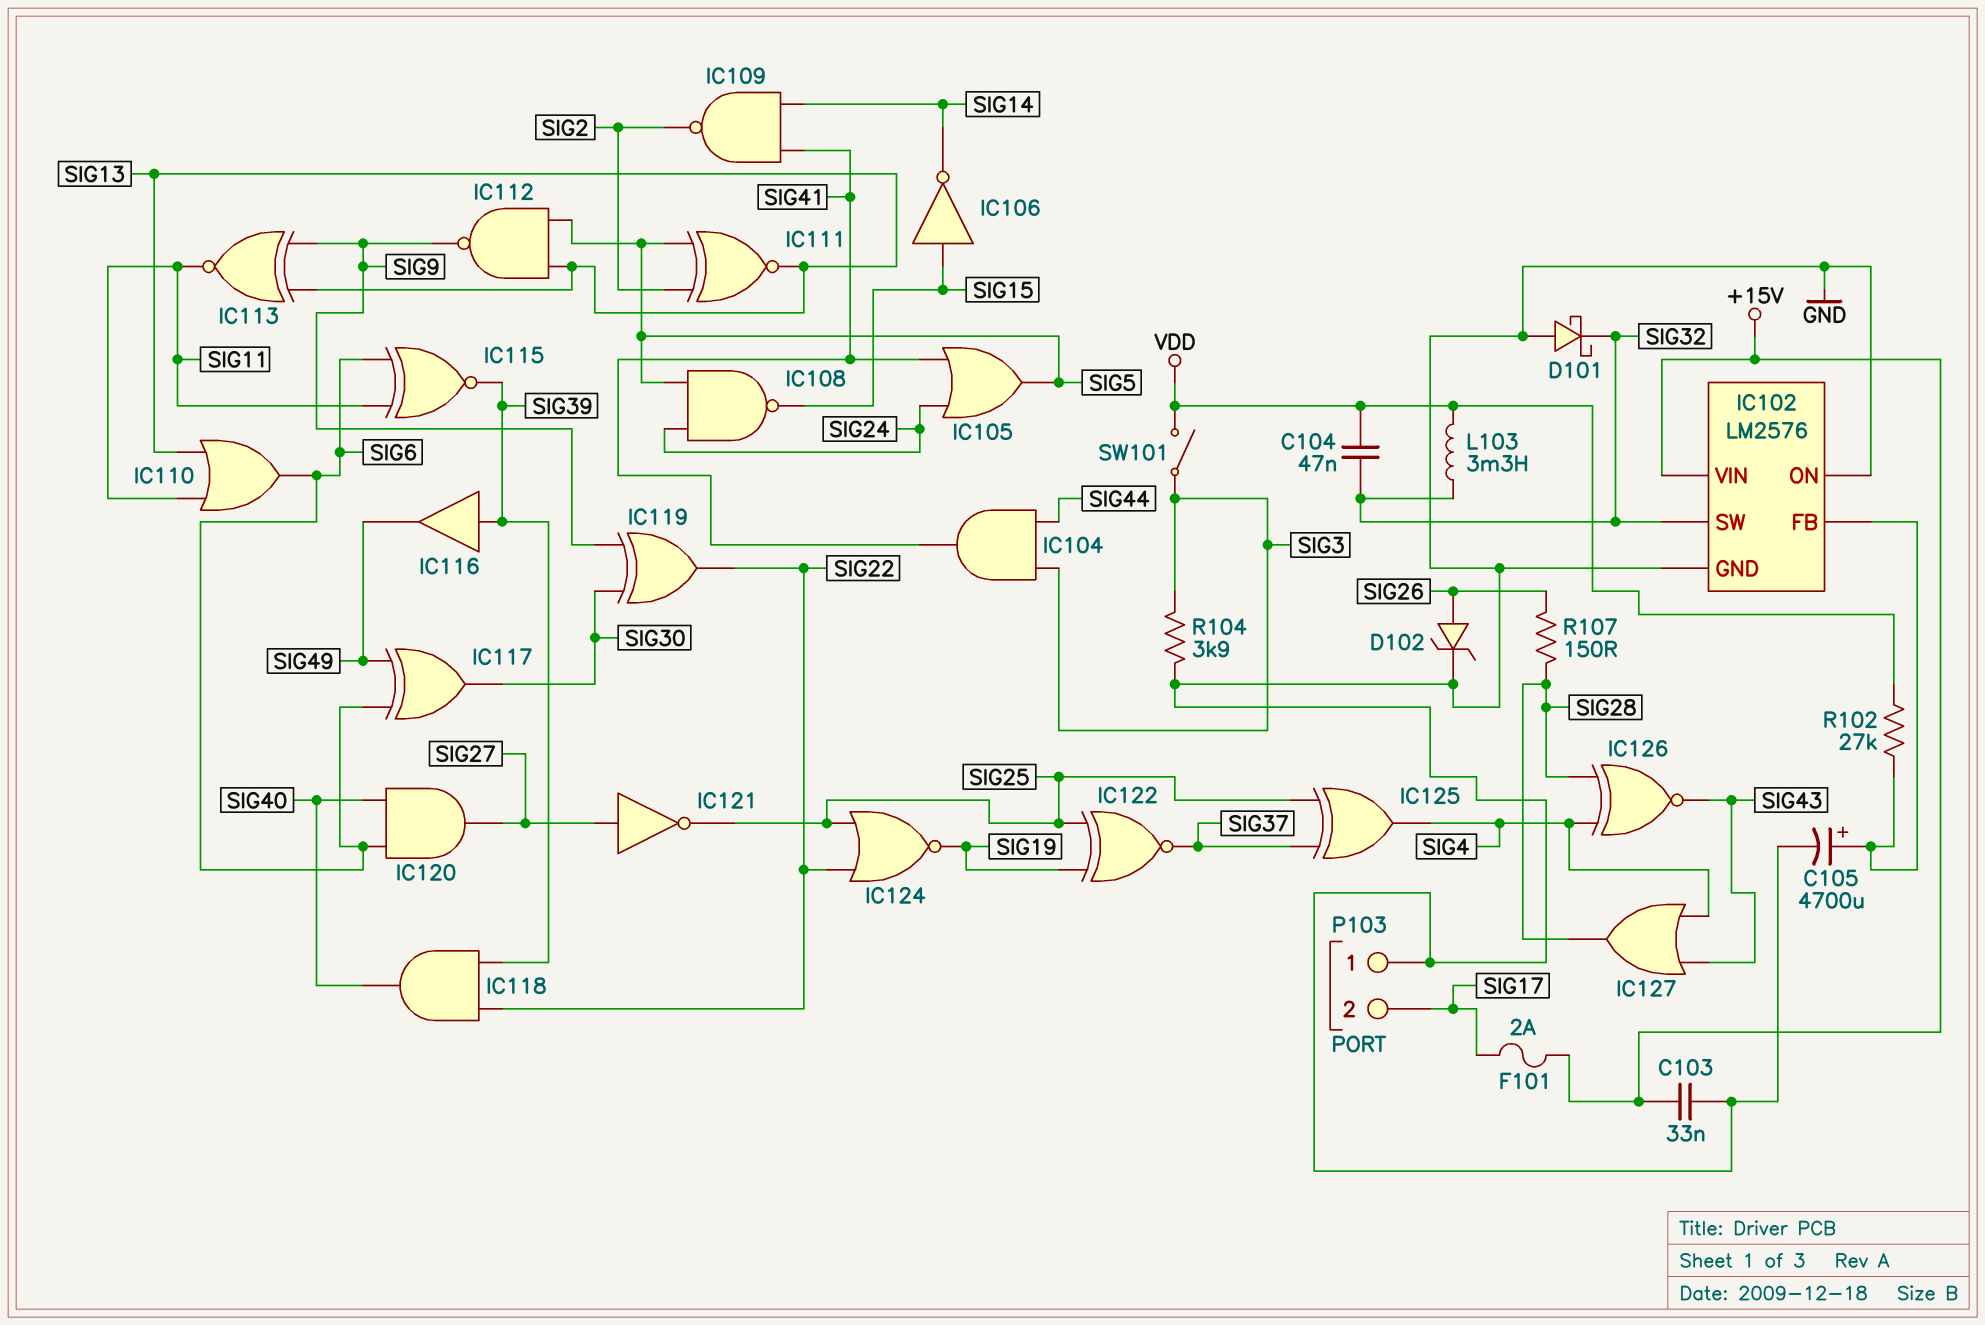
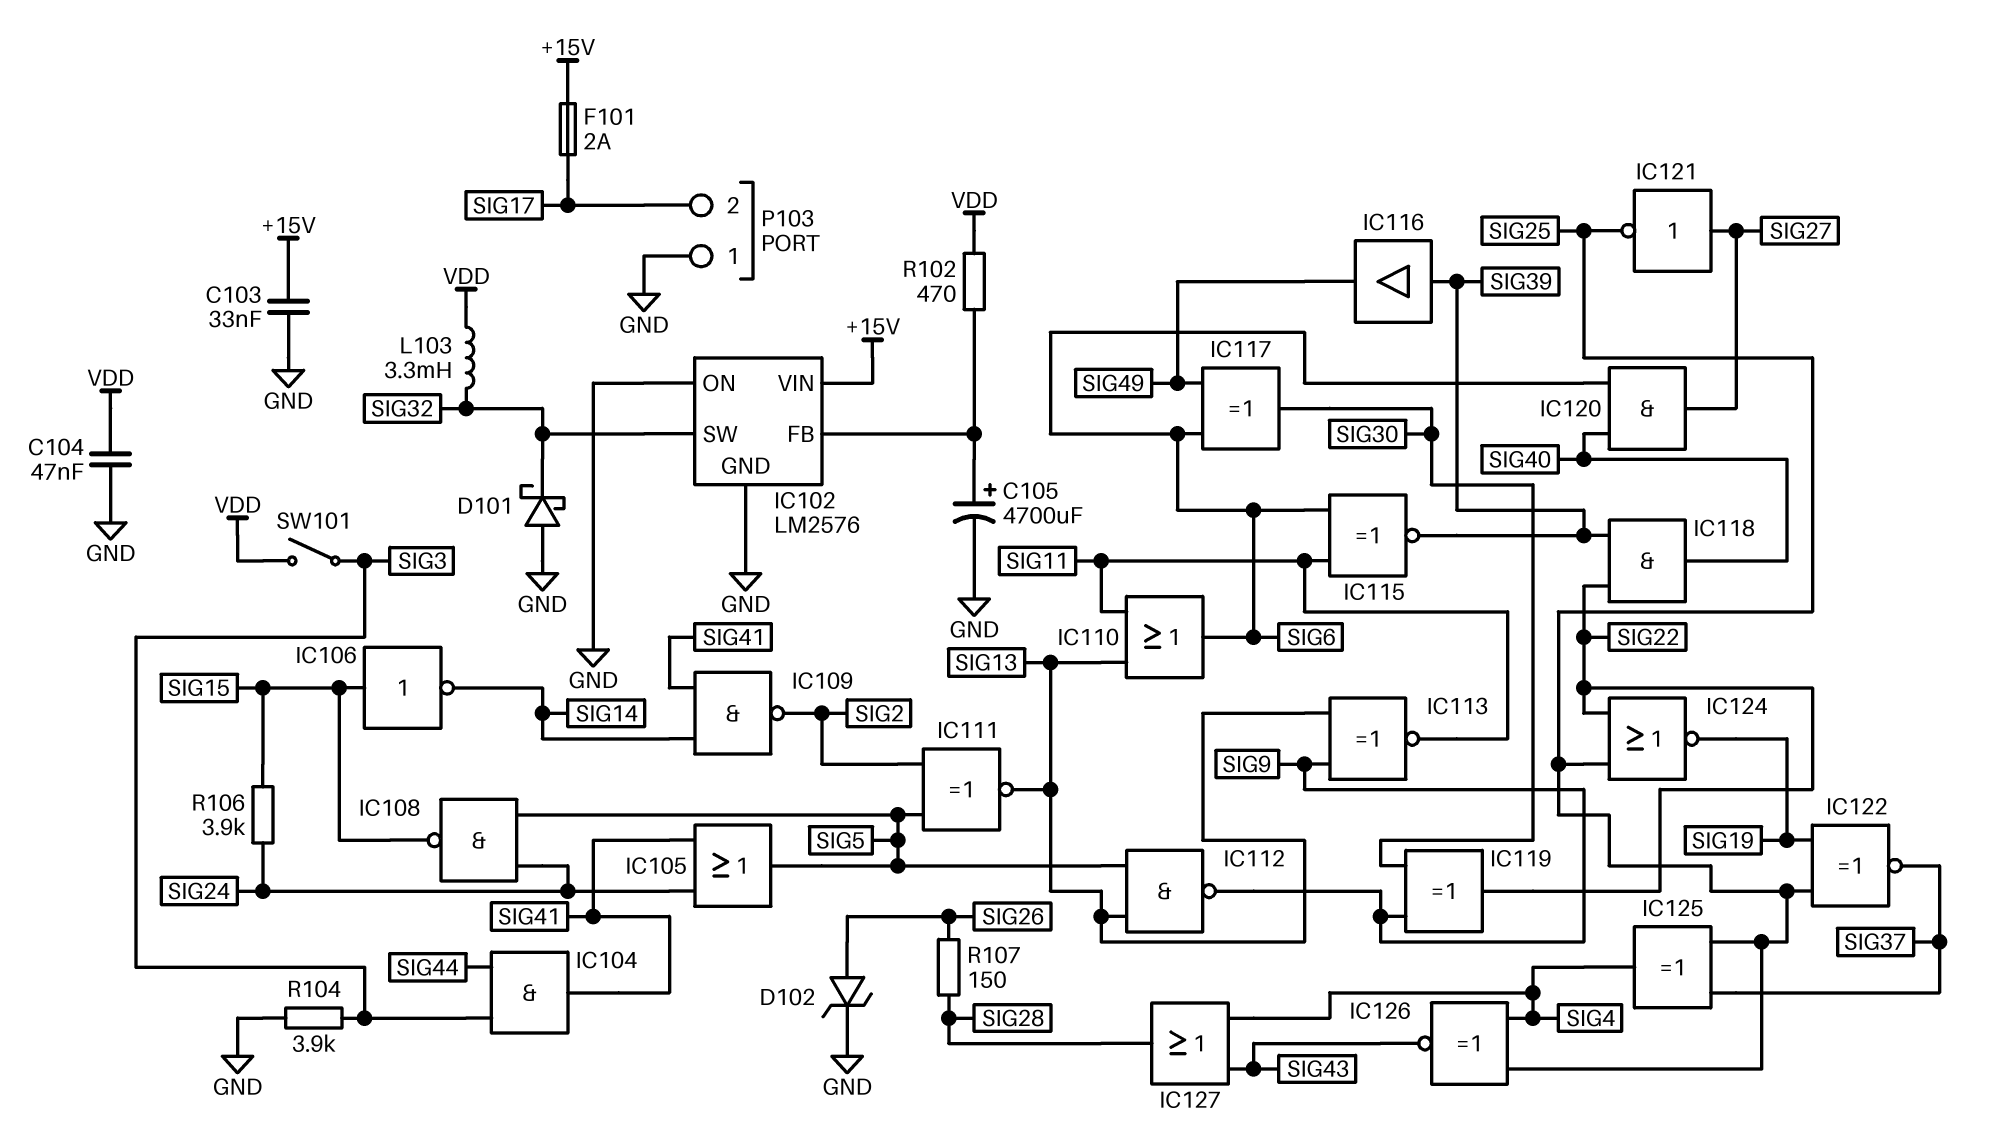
C104: 47nF (SIG32, VDD) -> 47nF (GND, VDD)
IC126: XNOR (in SIG4, in SIG28, out SIG43) -> XNOR (in SIG4, in SIG25, out SIG43)
R102: 27k (IC102/FB, VDD) -> 470 (IC102/FB, VDD)
R106: none -> 3.9k (SIG15, SIG24)

